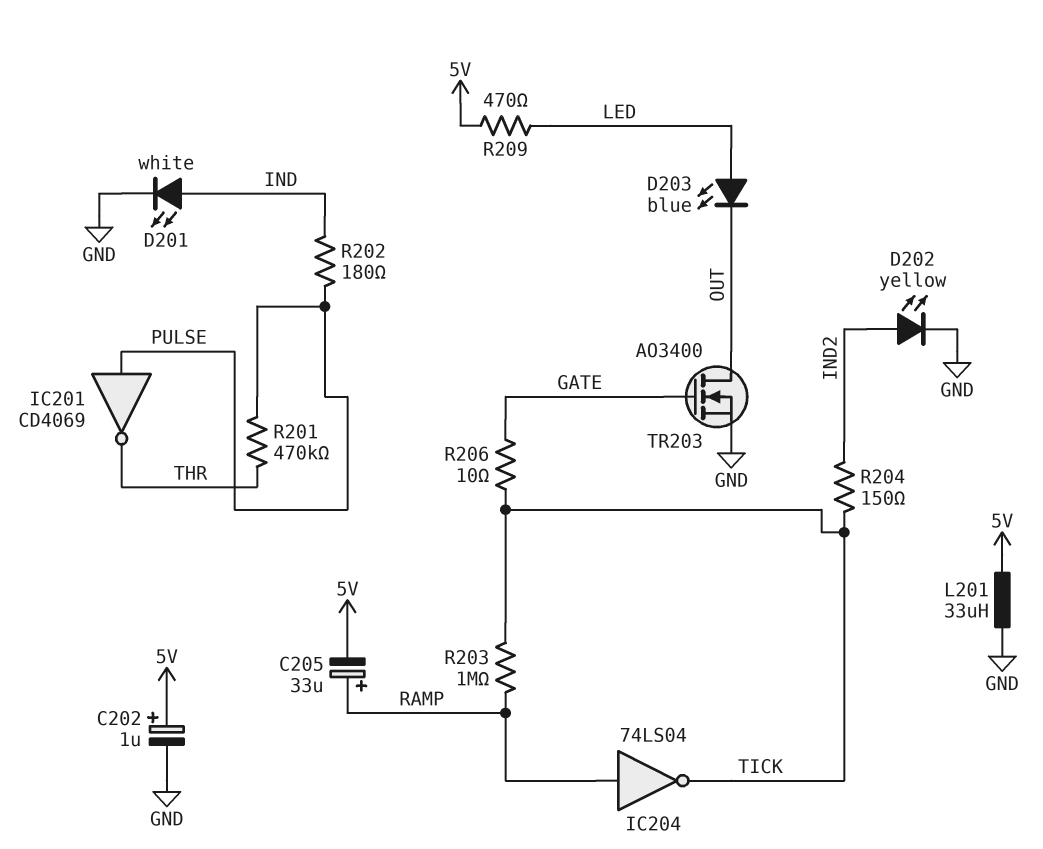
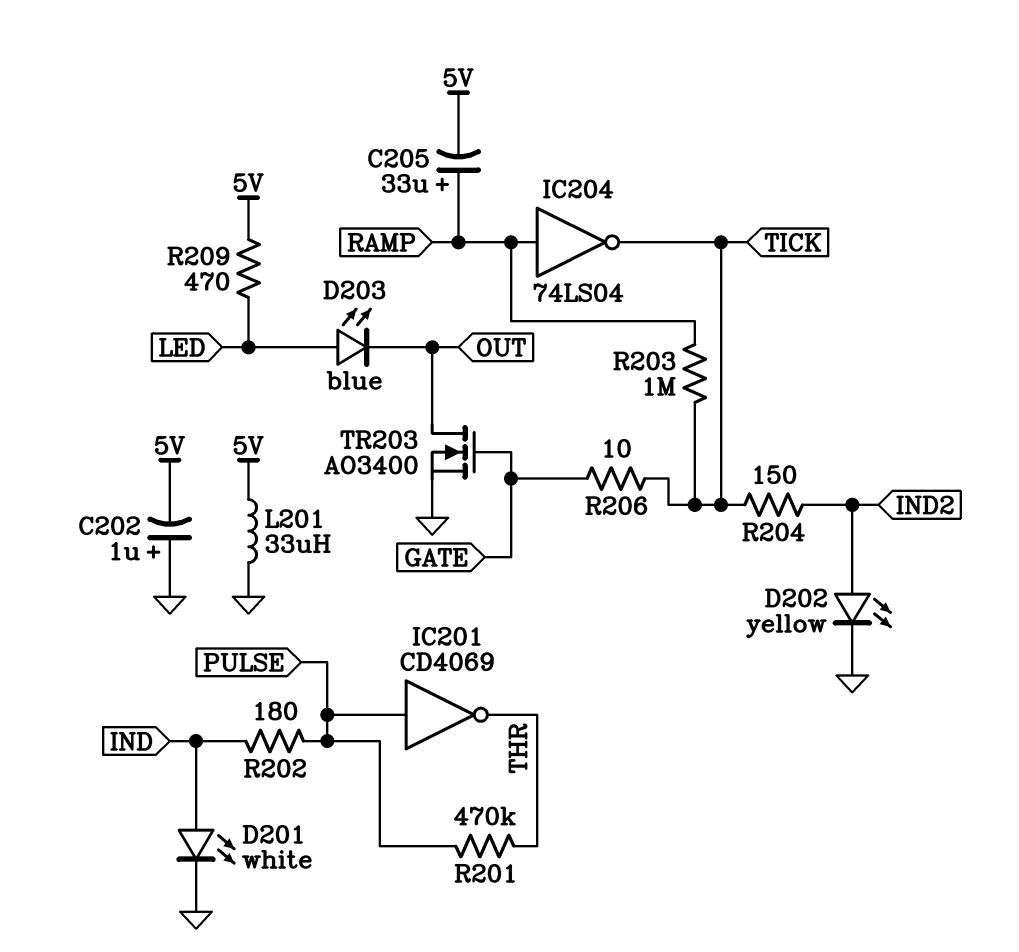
C202: 1uF (plus 5V, minus GND) -> 1uF (plus GND, minus 5V)

